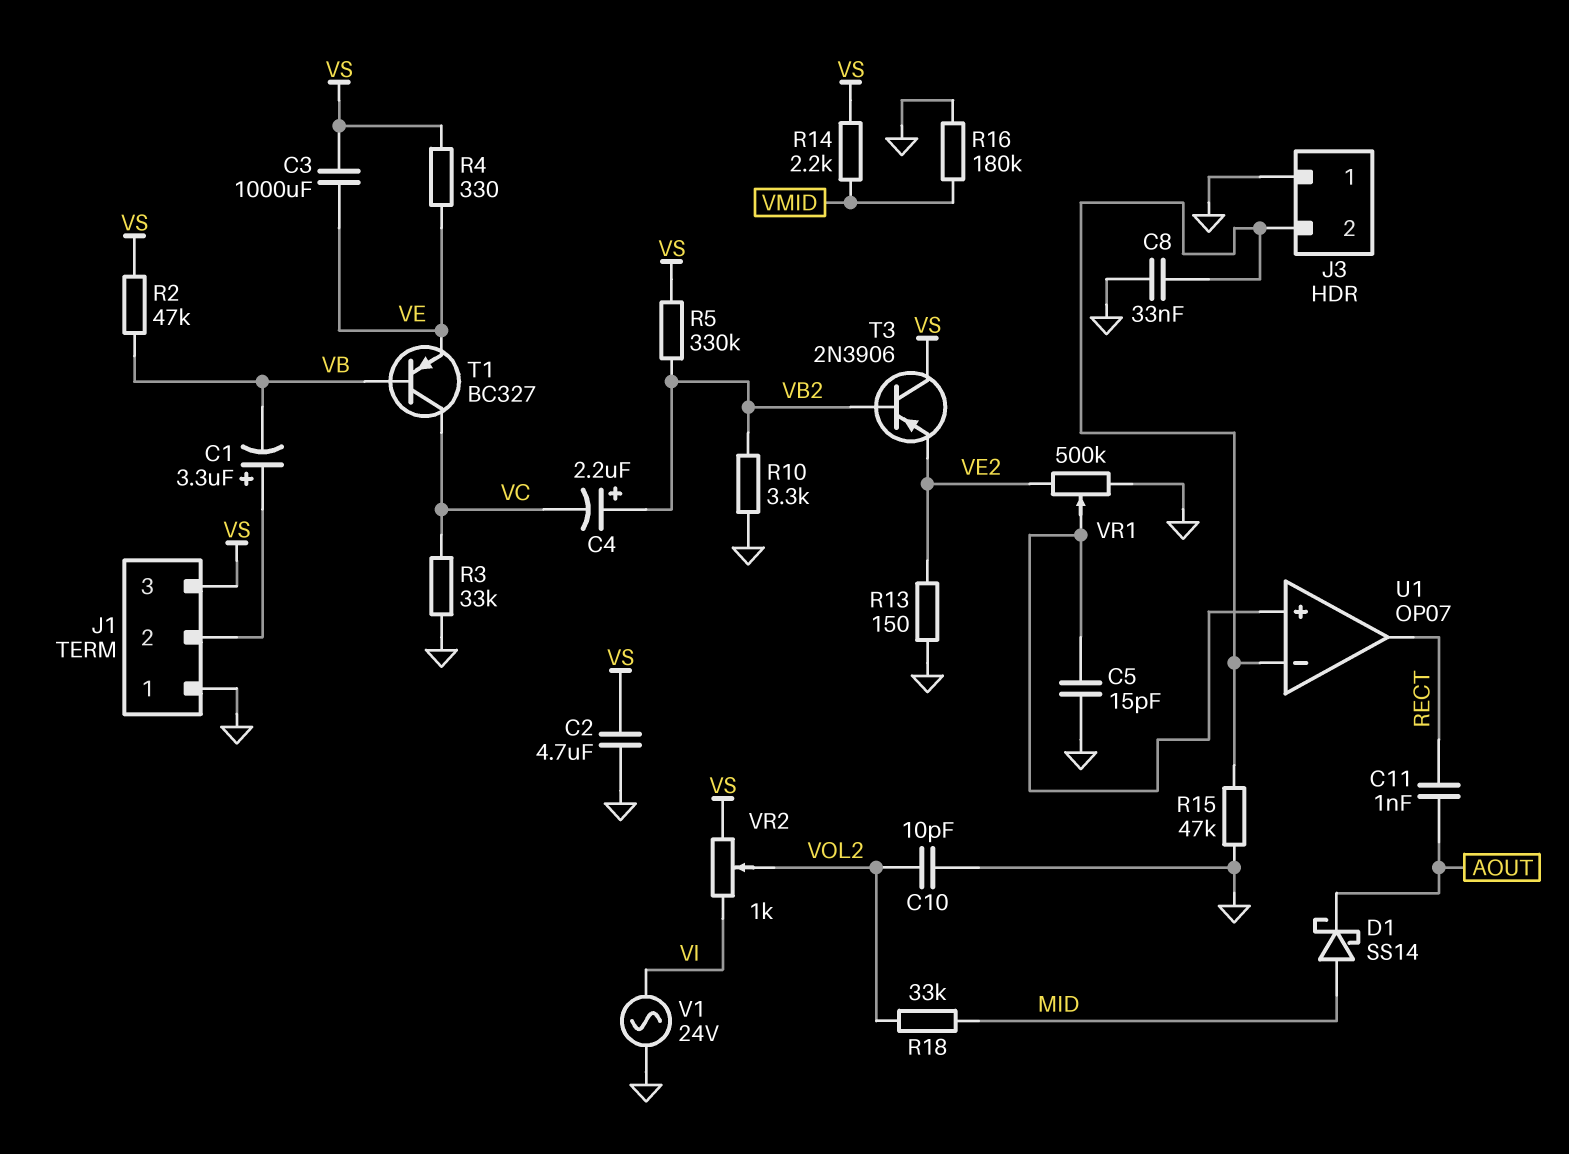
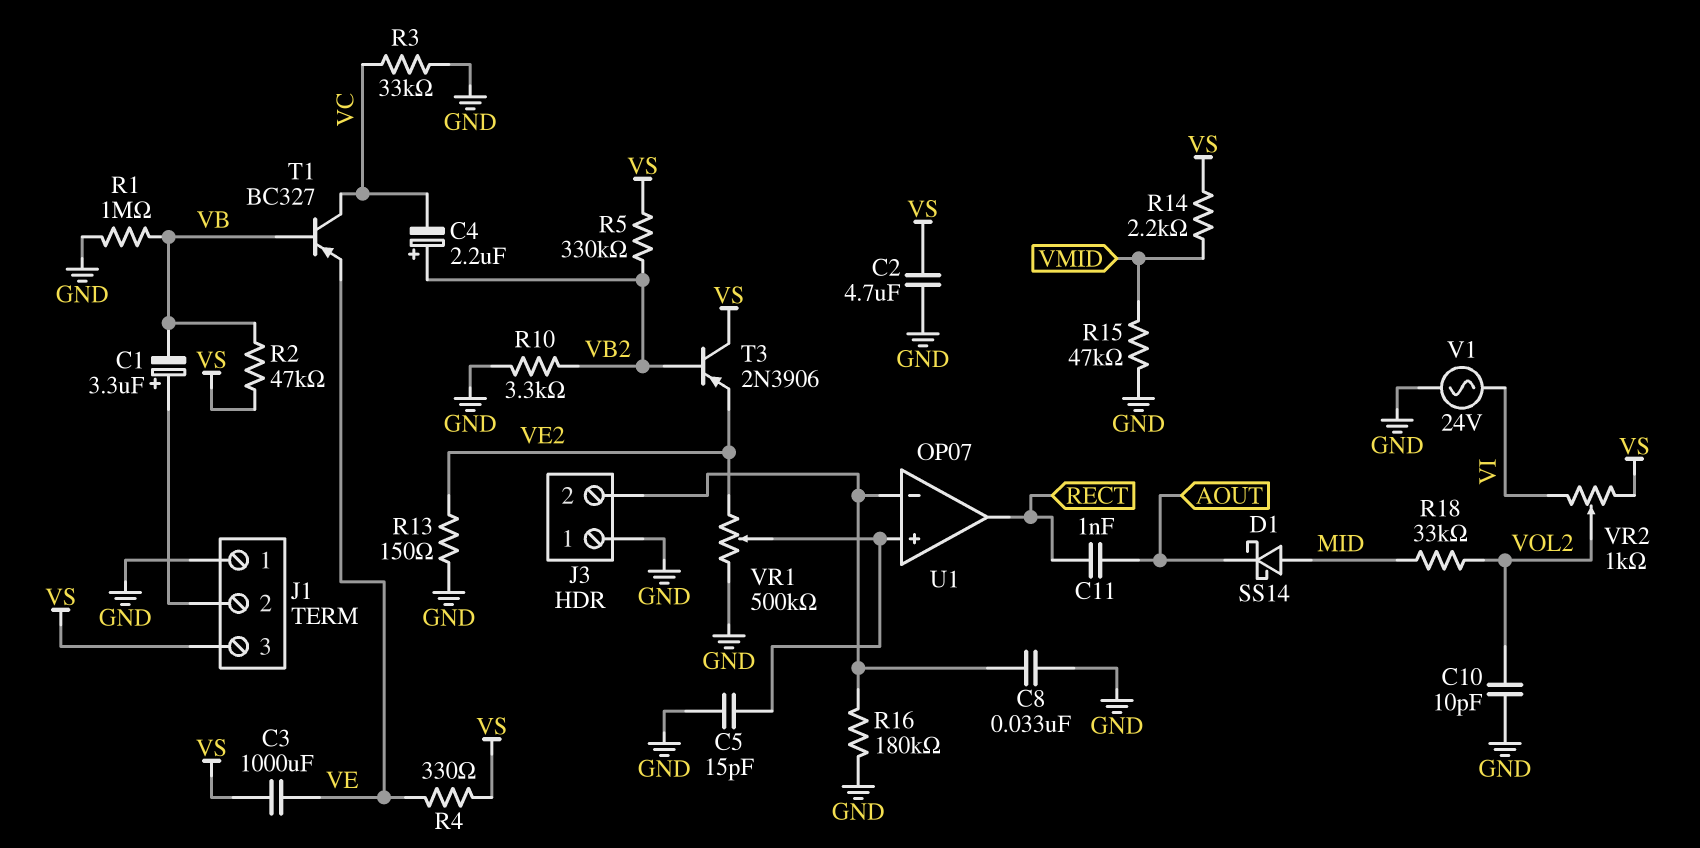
R1: none -> 1M (GND, VB)
R15: 47k (GND, J3/2) -> 47k (GND, VMID)
R16: 180k (GND, VMID) -> 180k (GND, J3/2)

